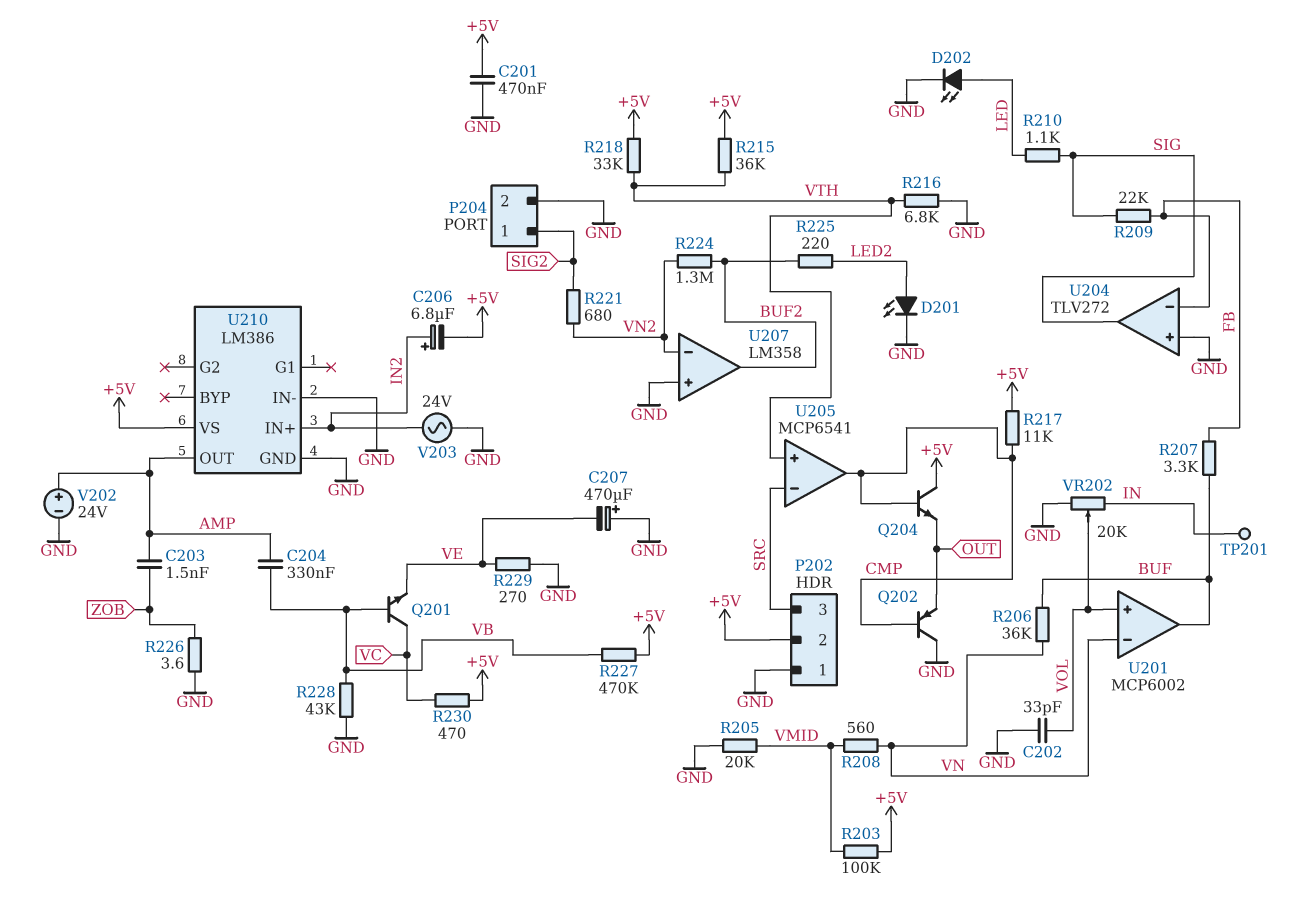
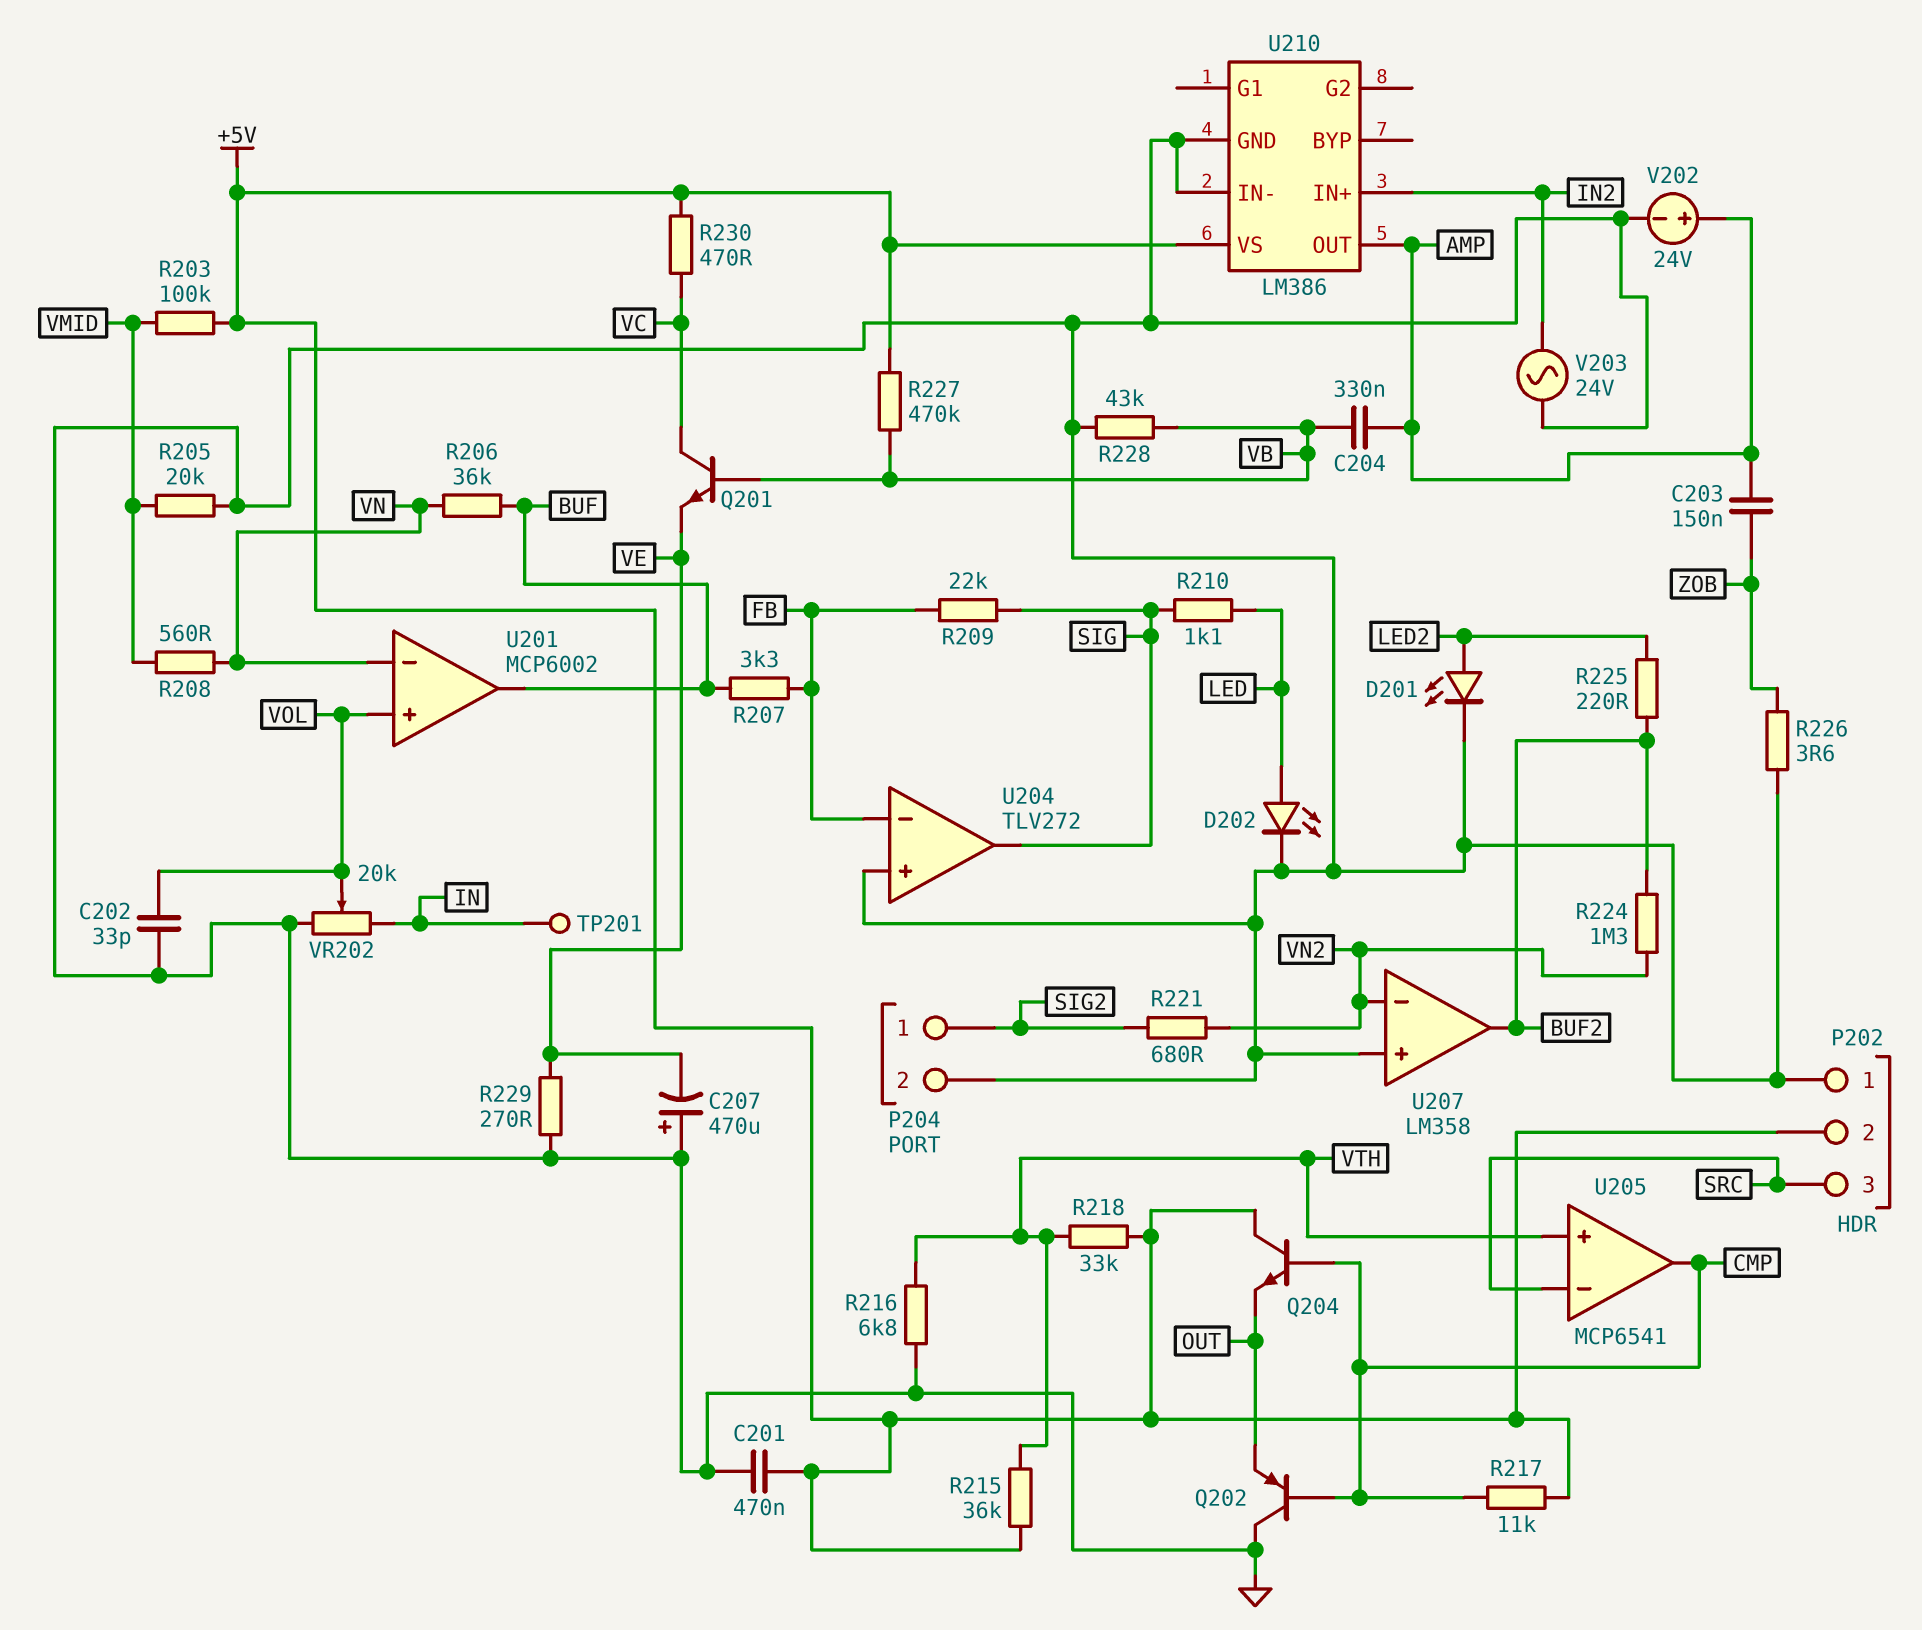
C203: 1.5nF (AMP, ZOB) -> 150nF (AMP, ZOB)
C206: 6.8uF (plus IN2, minus +5V) -> none

